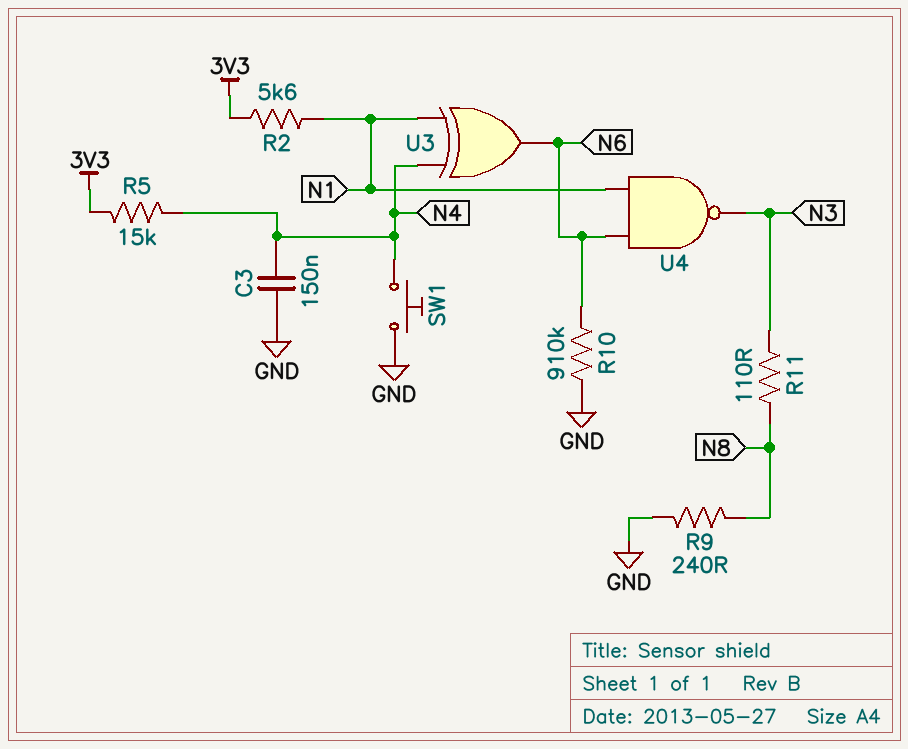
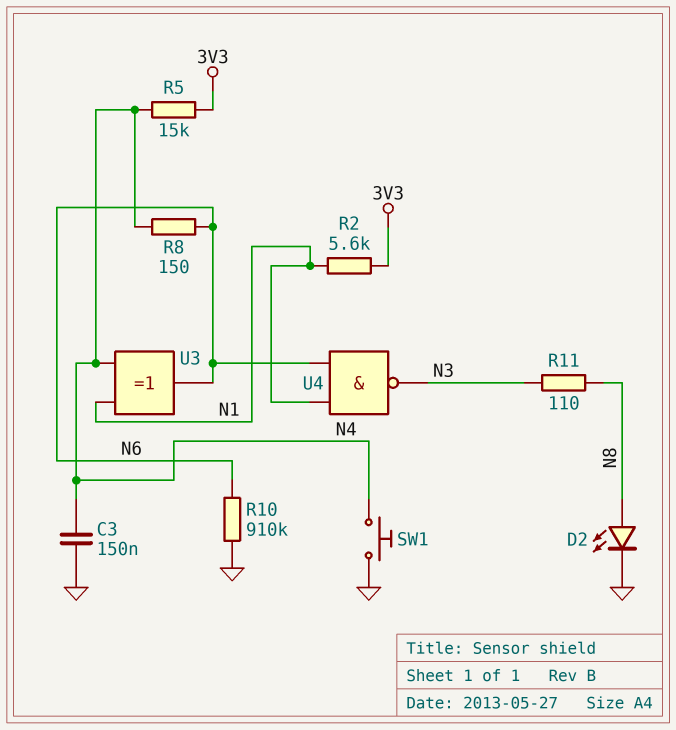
D2: none -> LED (A N8, K GND)
R8: none -> 150 (N4, N6)
R9: 240 (GND, N8) -> none

